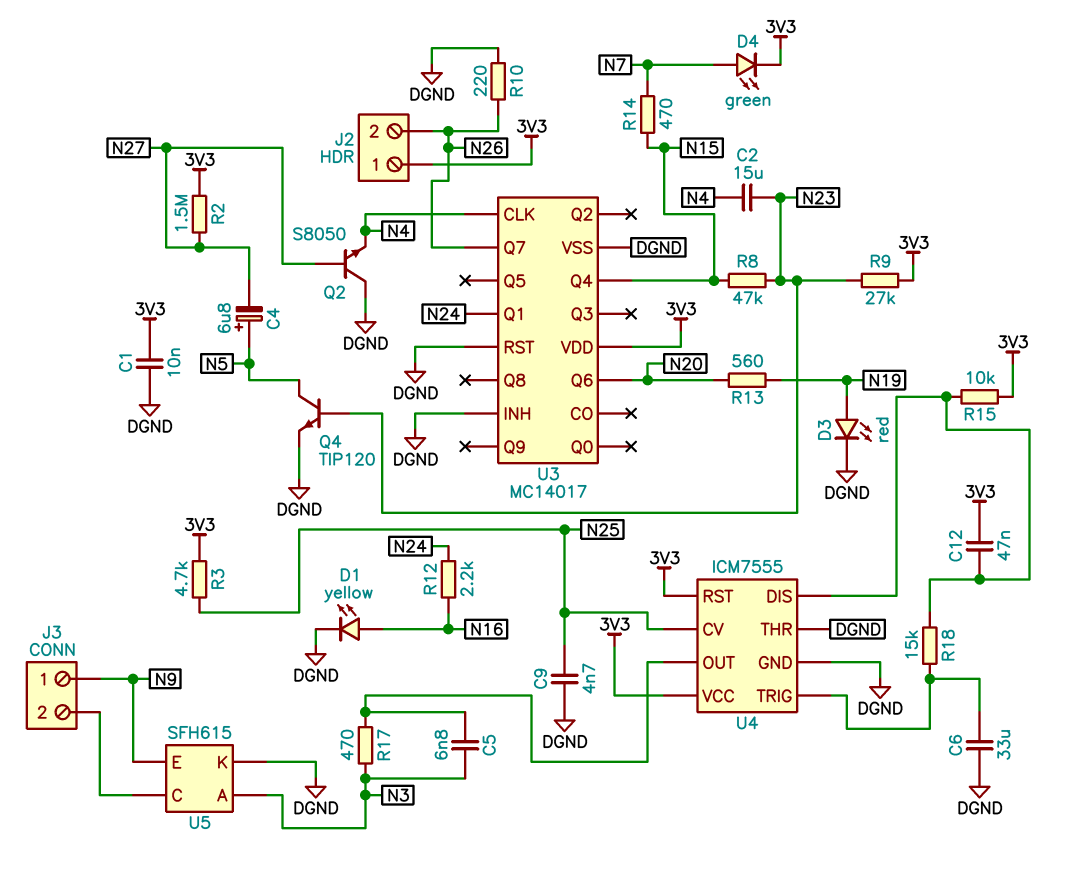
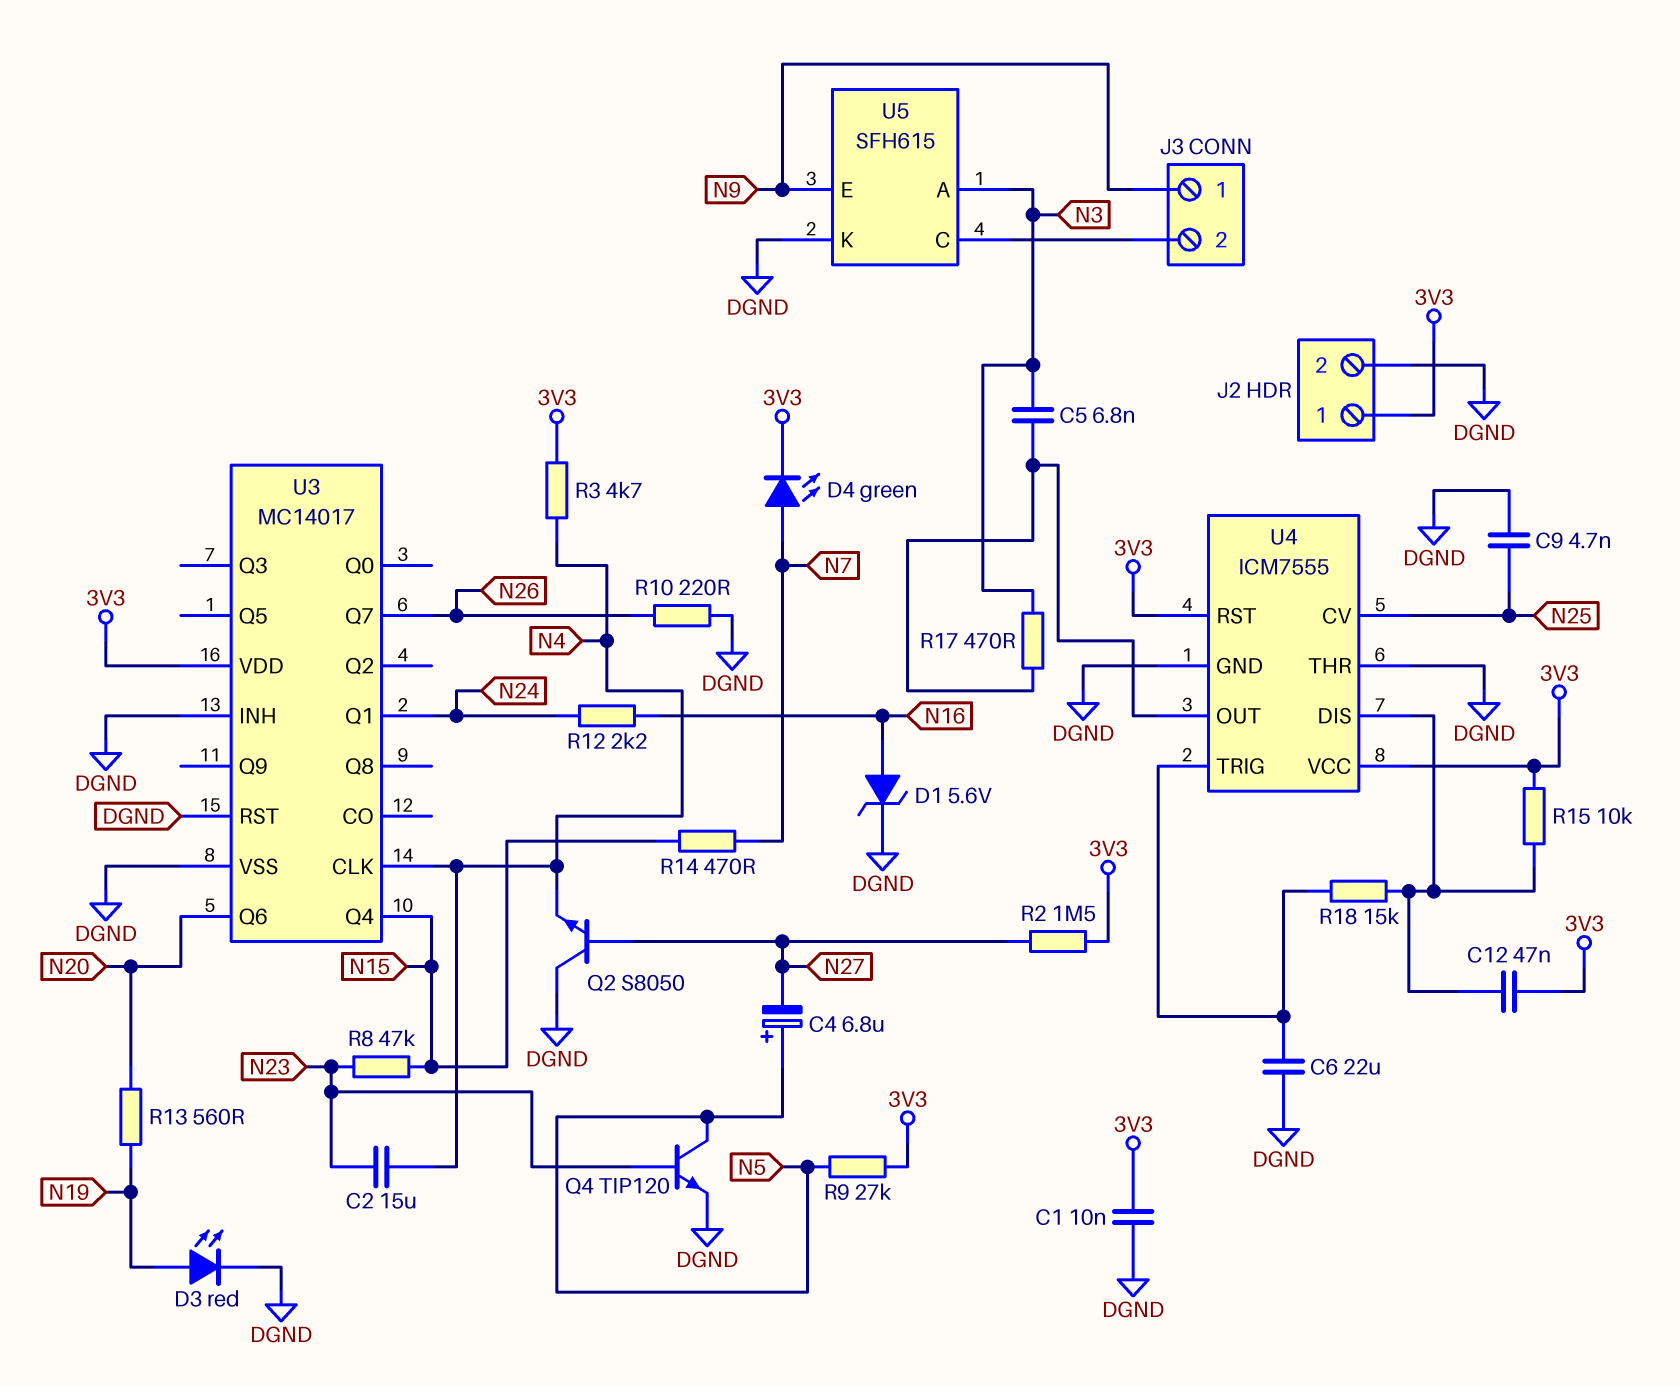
C6: 33uF (DGND, U4/TRIG) -> 22uF (DGND, U4/TRIG)
D1: LED yellow (A N16, K DGND) -> zener 5.6V (A N16, K DGND)
J2 pin 2: N26 -> DGND
R3: 4.7k (3V3, N25) -> 4.7k (3V3, N4)
R9: 27k (3V3, N23) -> 27k (3V3, N5)

